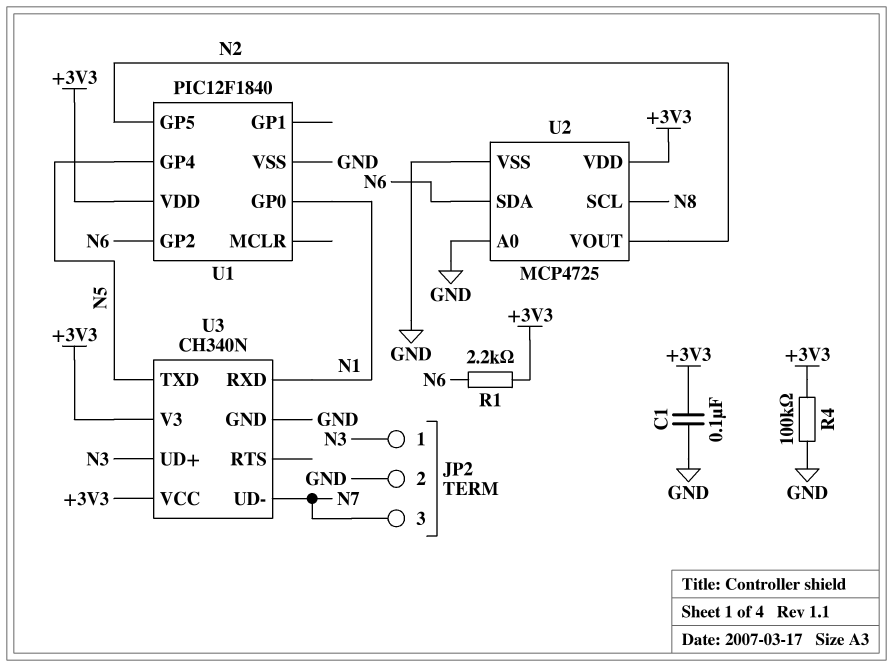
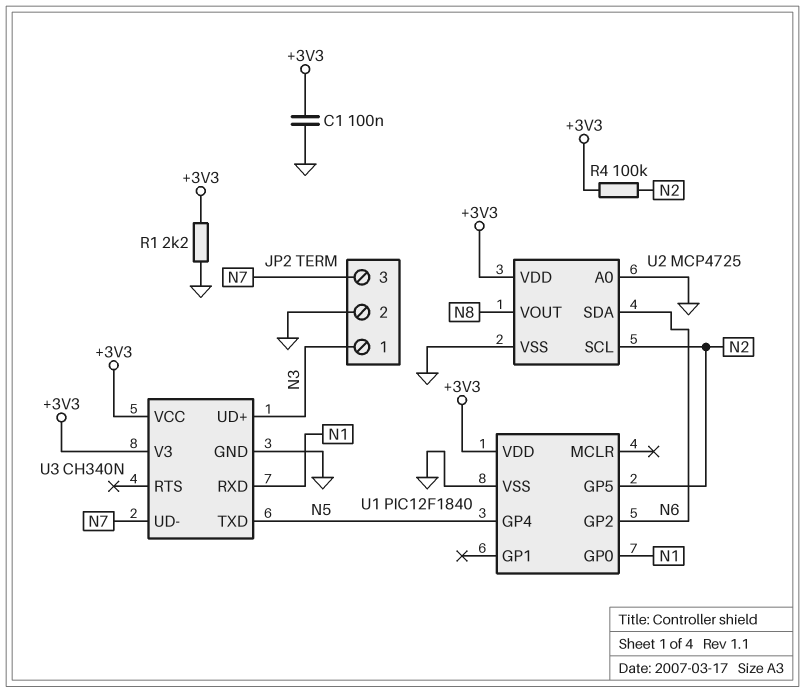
R1: 2.2k (+3V3, N6) -> 2.2k (+3V3, GND)
R4: 100k (+3V3, GND) -> 100k (+3V3, N2)
U2 pin SCL: N8 -> N2
U2 pin VOUT: N2 -> N8

